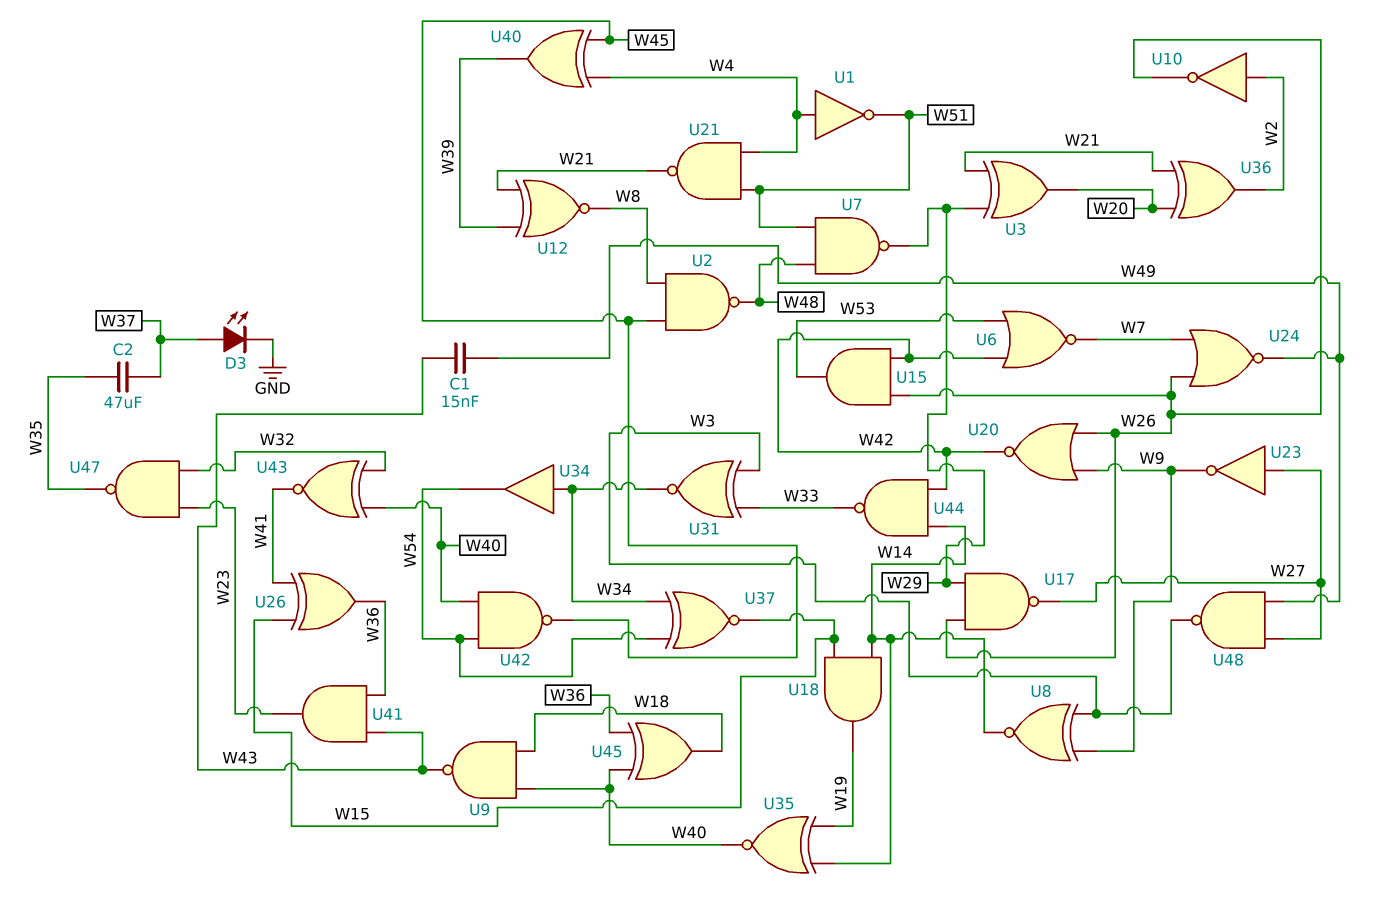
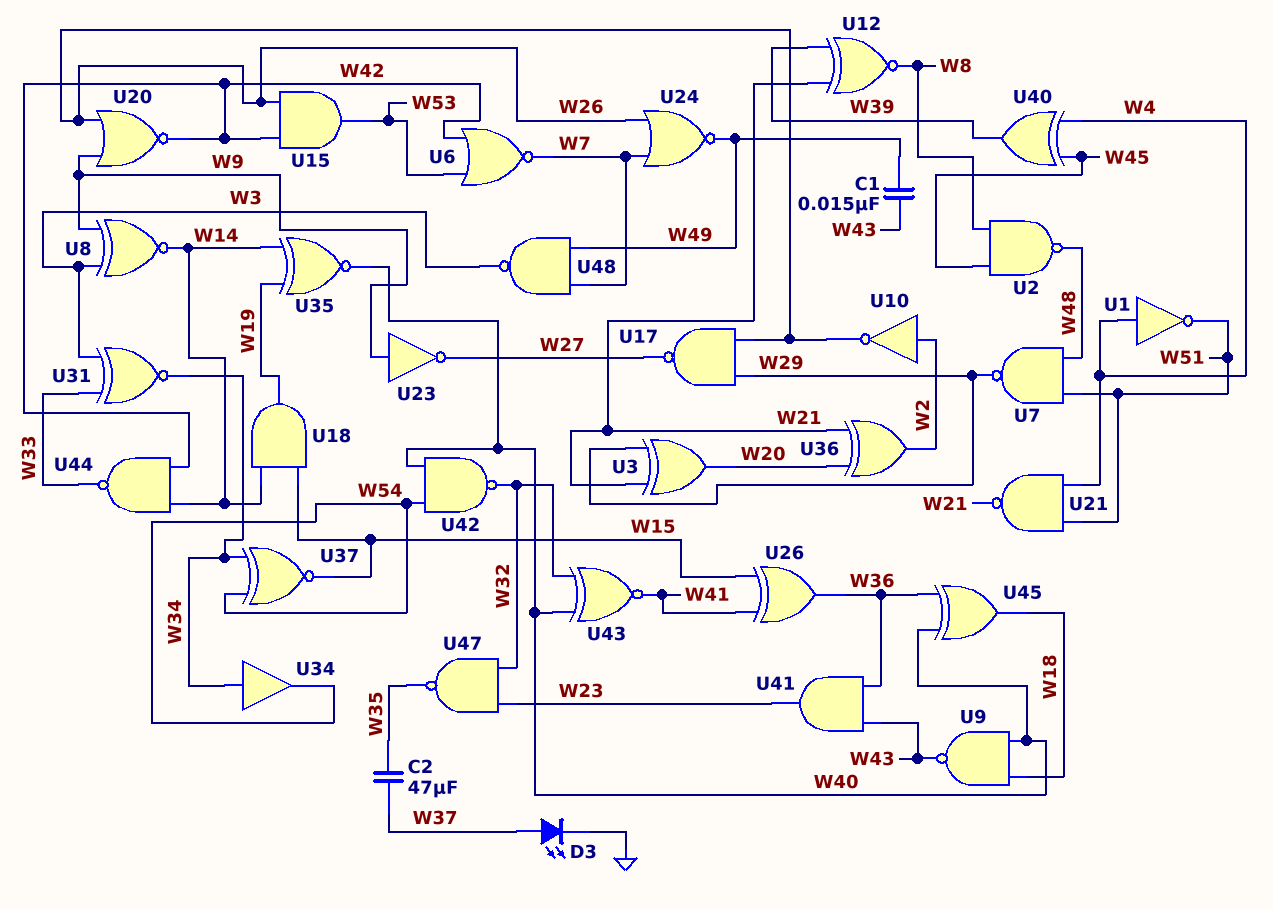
U23: NOT (in W27, out W9) -> NOT (in W9, out W27)
U42: NAND (in W40, in W54, out W45) -> NAND (in W40, in W54, out W32)
U48: NAND (in W27, in W49, out W3) -> NAND (in W7, in W49, out W3)

